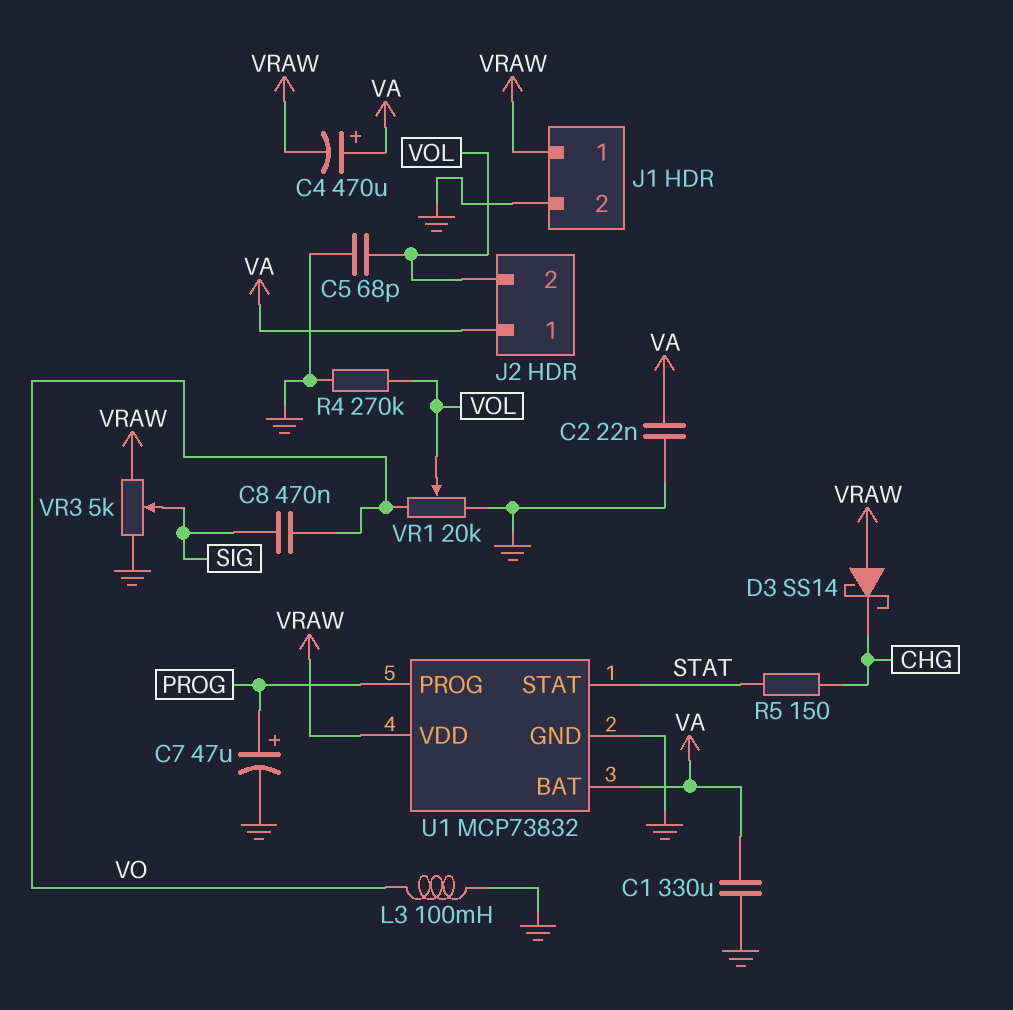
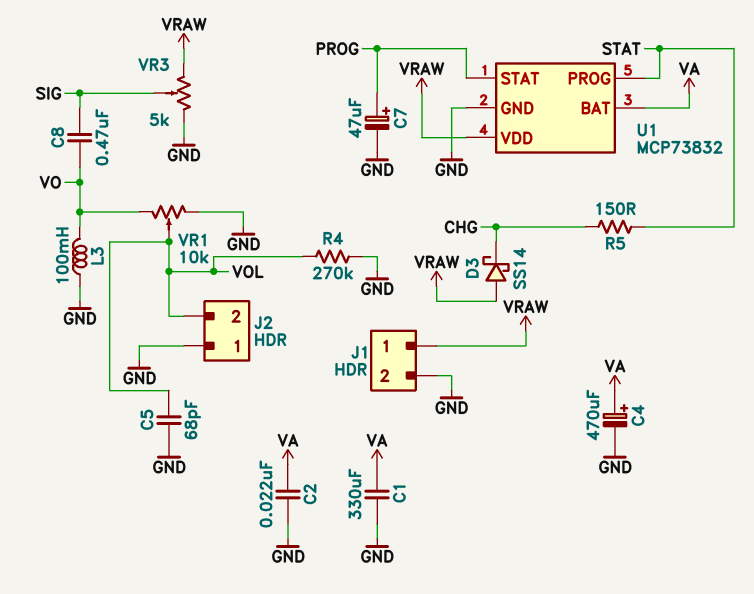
C4: 470uF (plus VA, minus VRAW) -> 470uF (plus VA, minus GND)
J2 pin 1: VA -> GND
U1 pin PROG: PROG -> STAT
U1 pin STAT: STAT -> PROG
VR1: 20k (GND, VO, wiper VOL) -> 10k (GND, VO, wiper VOL)

